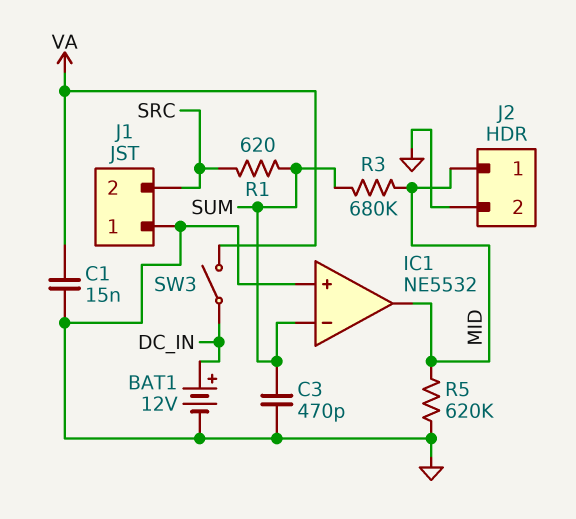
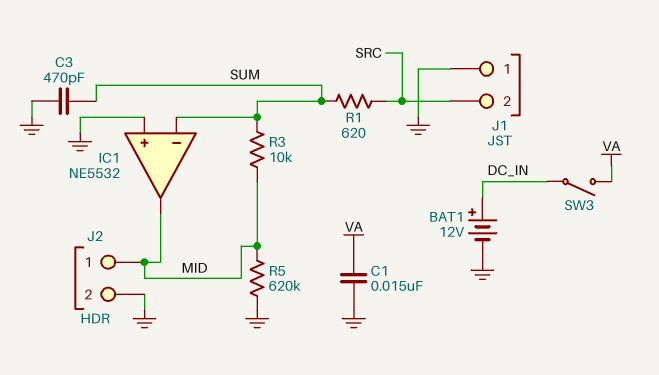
R3: 680k (MID, SUM) -> 10k (MID, SUM)

